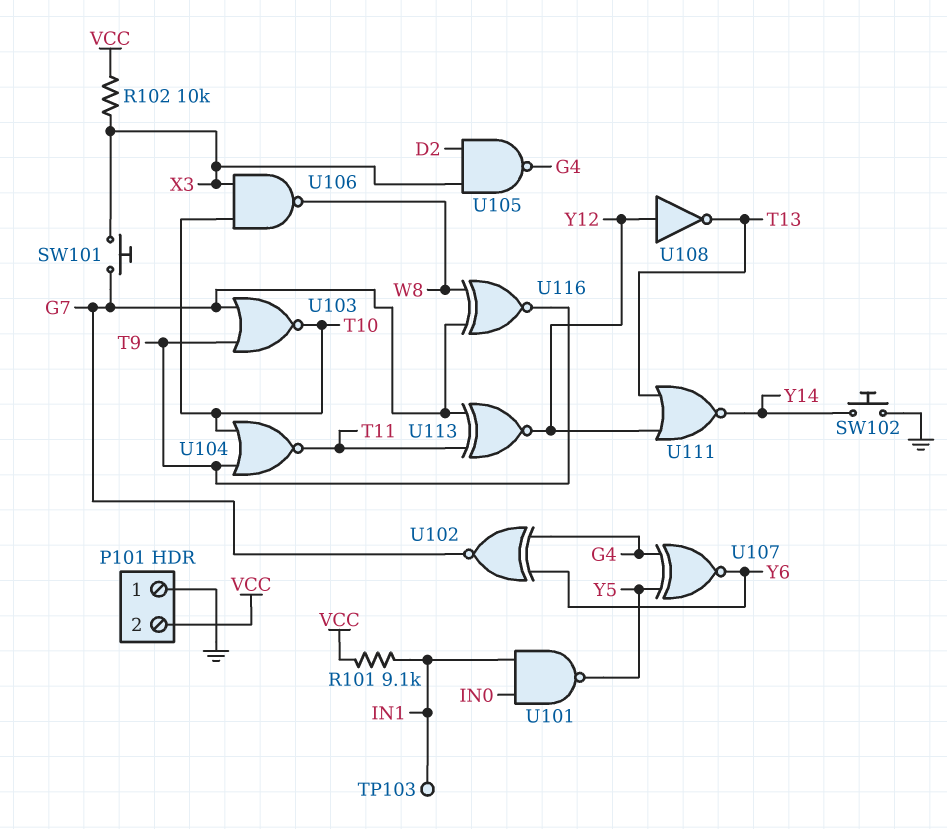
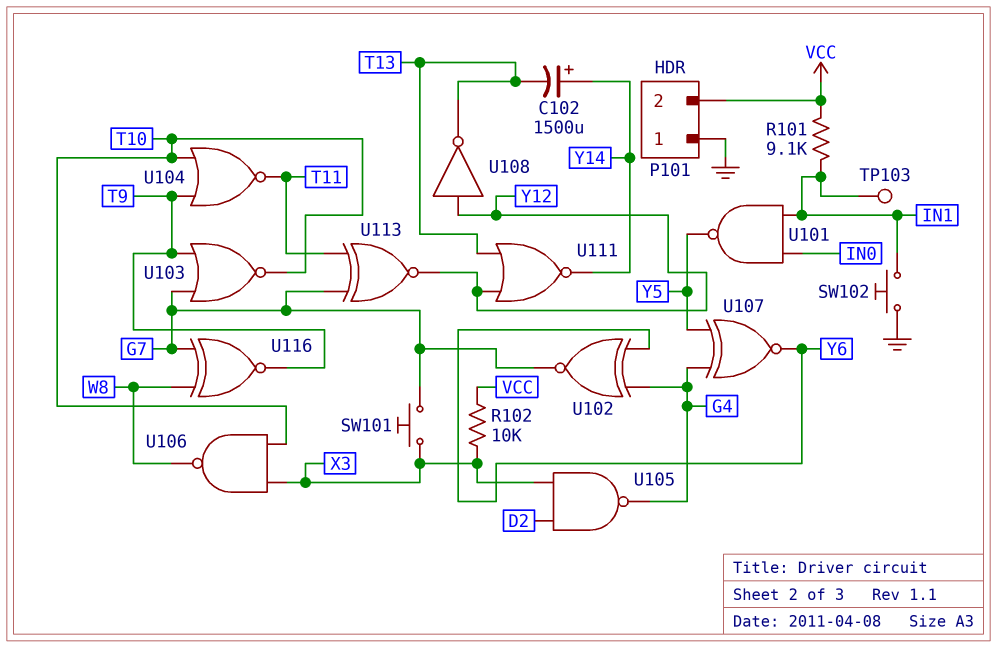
C102: none -> 1500uF (plus Y14, minus T13)
SW102: button (GND, Y14) -> button (GND, IN1)

